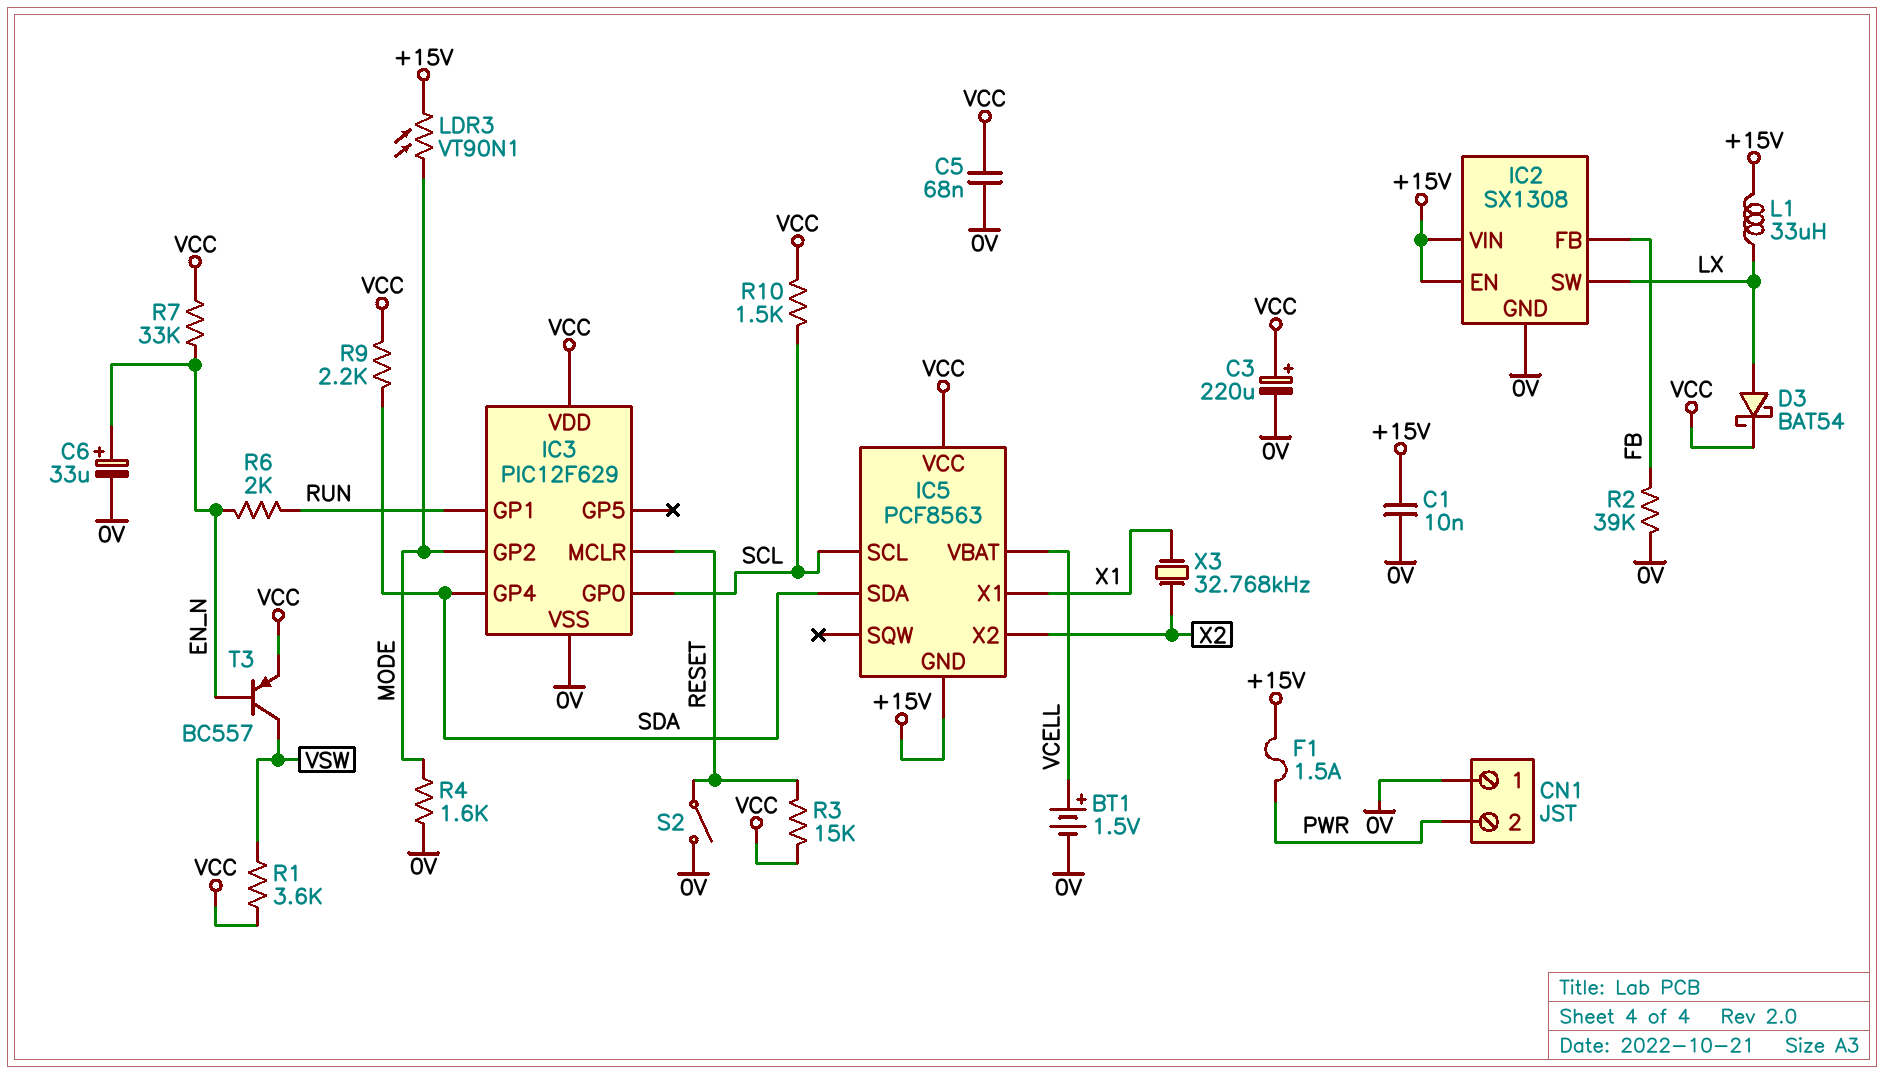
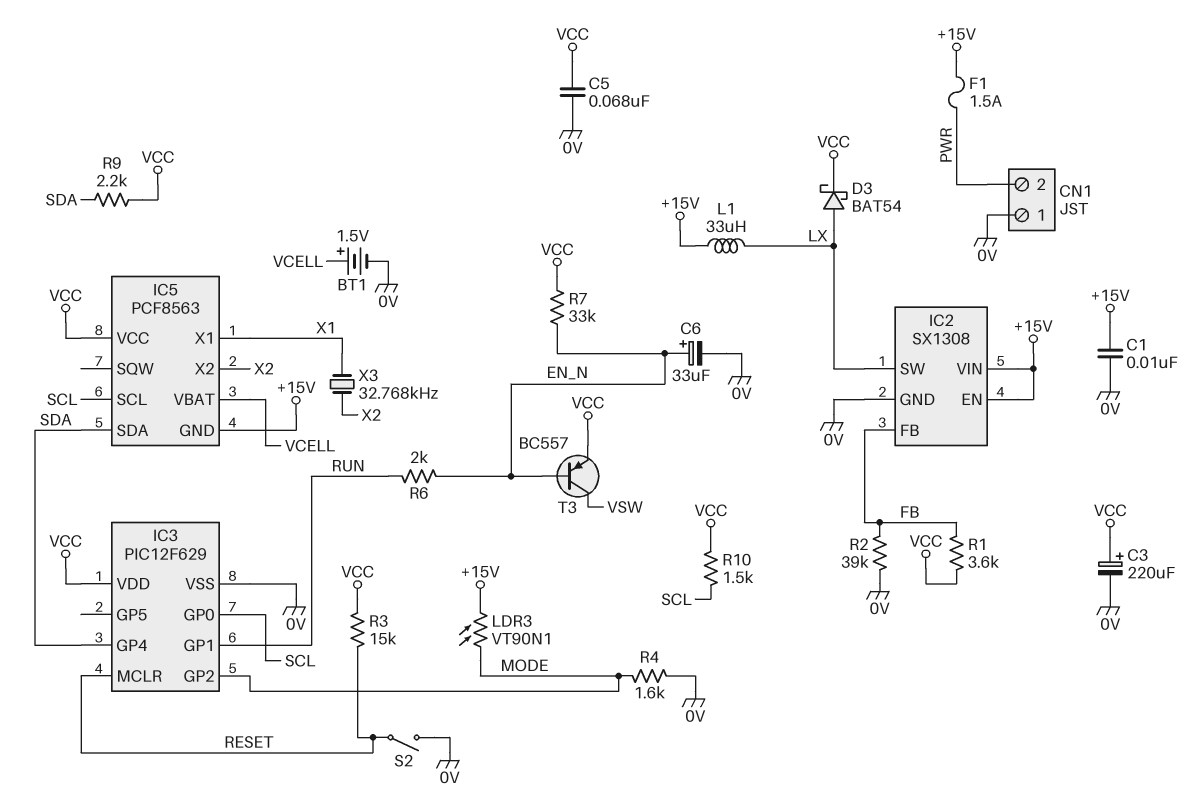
R1: 3.6k (VCC, VSW) -> 3.6k (FB, VCC)

